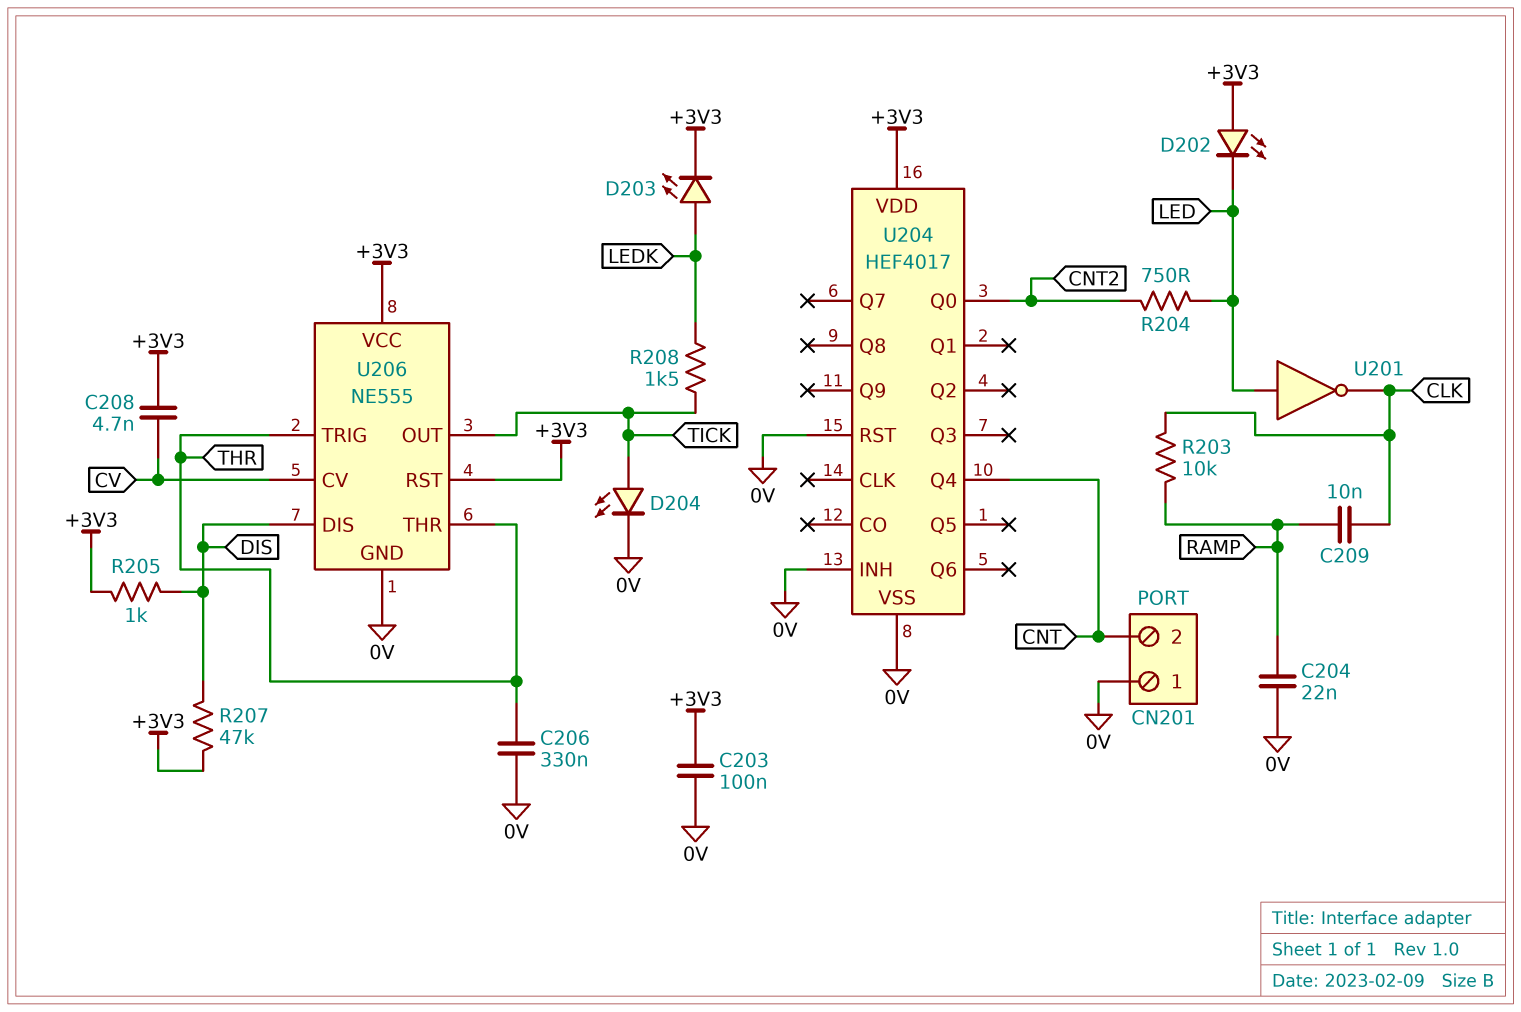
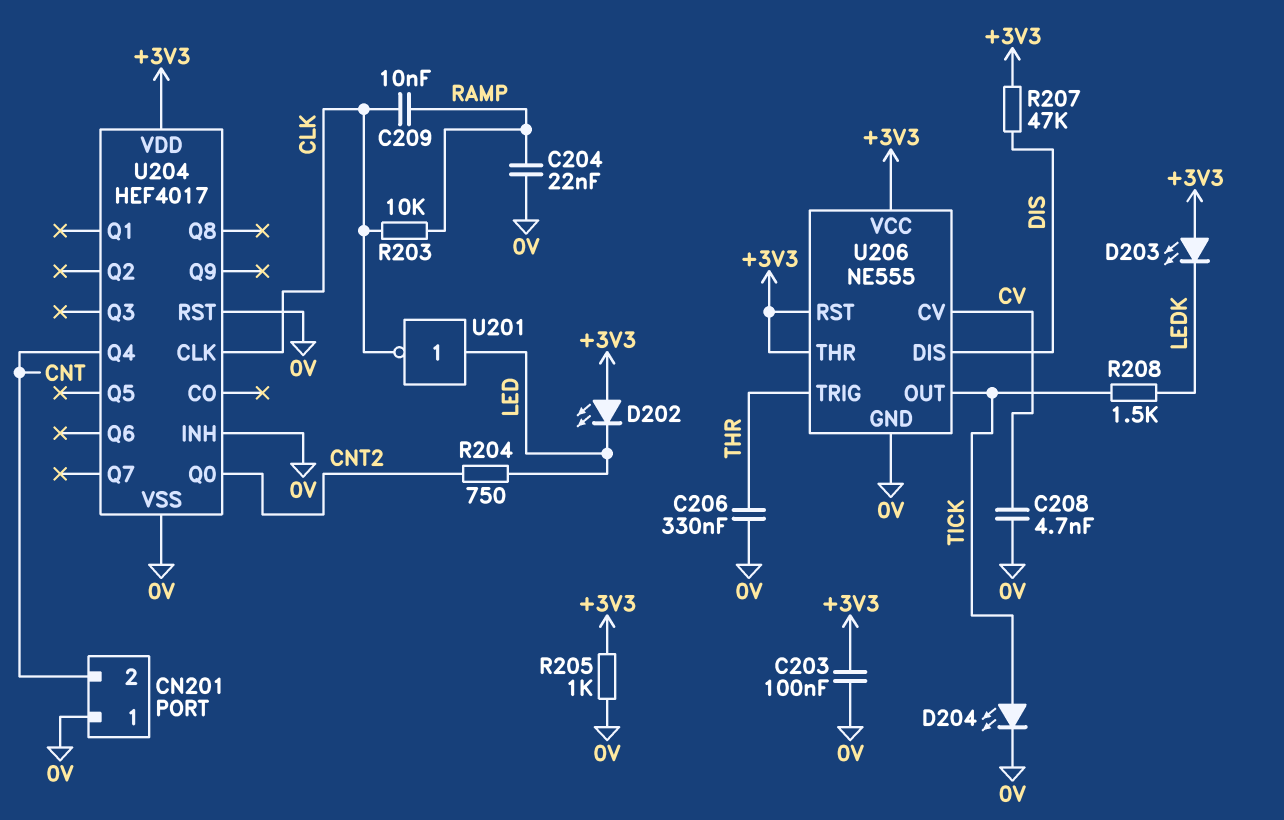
C208: 4.7nF (+3V3, CV) -> 4.7nF (0V, CV)
D203: LED (A LEDK, K +3V3) -> LED (A +3V3, K LEDK)
R205: 1k (+3V3, DIS) -> 1k (+3V3, 0V)
U204 pin CLK: none -> CLK
U206 pin THR: THR -> +3V3

